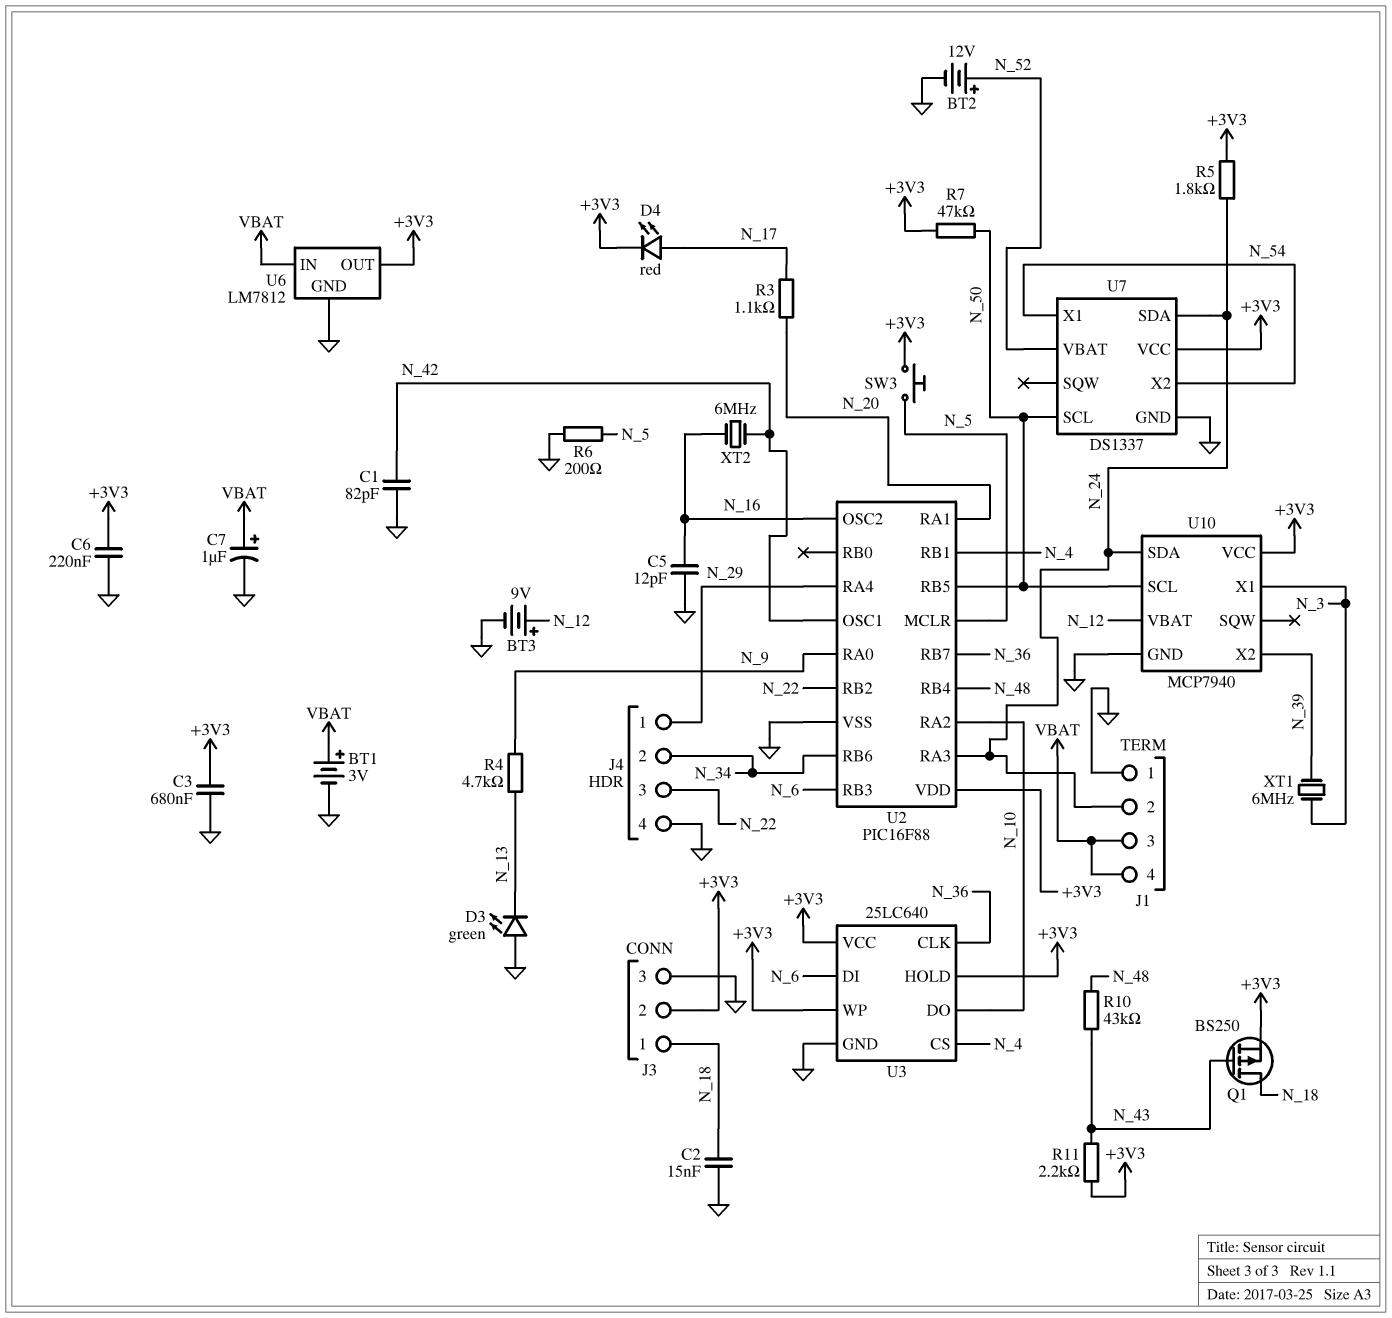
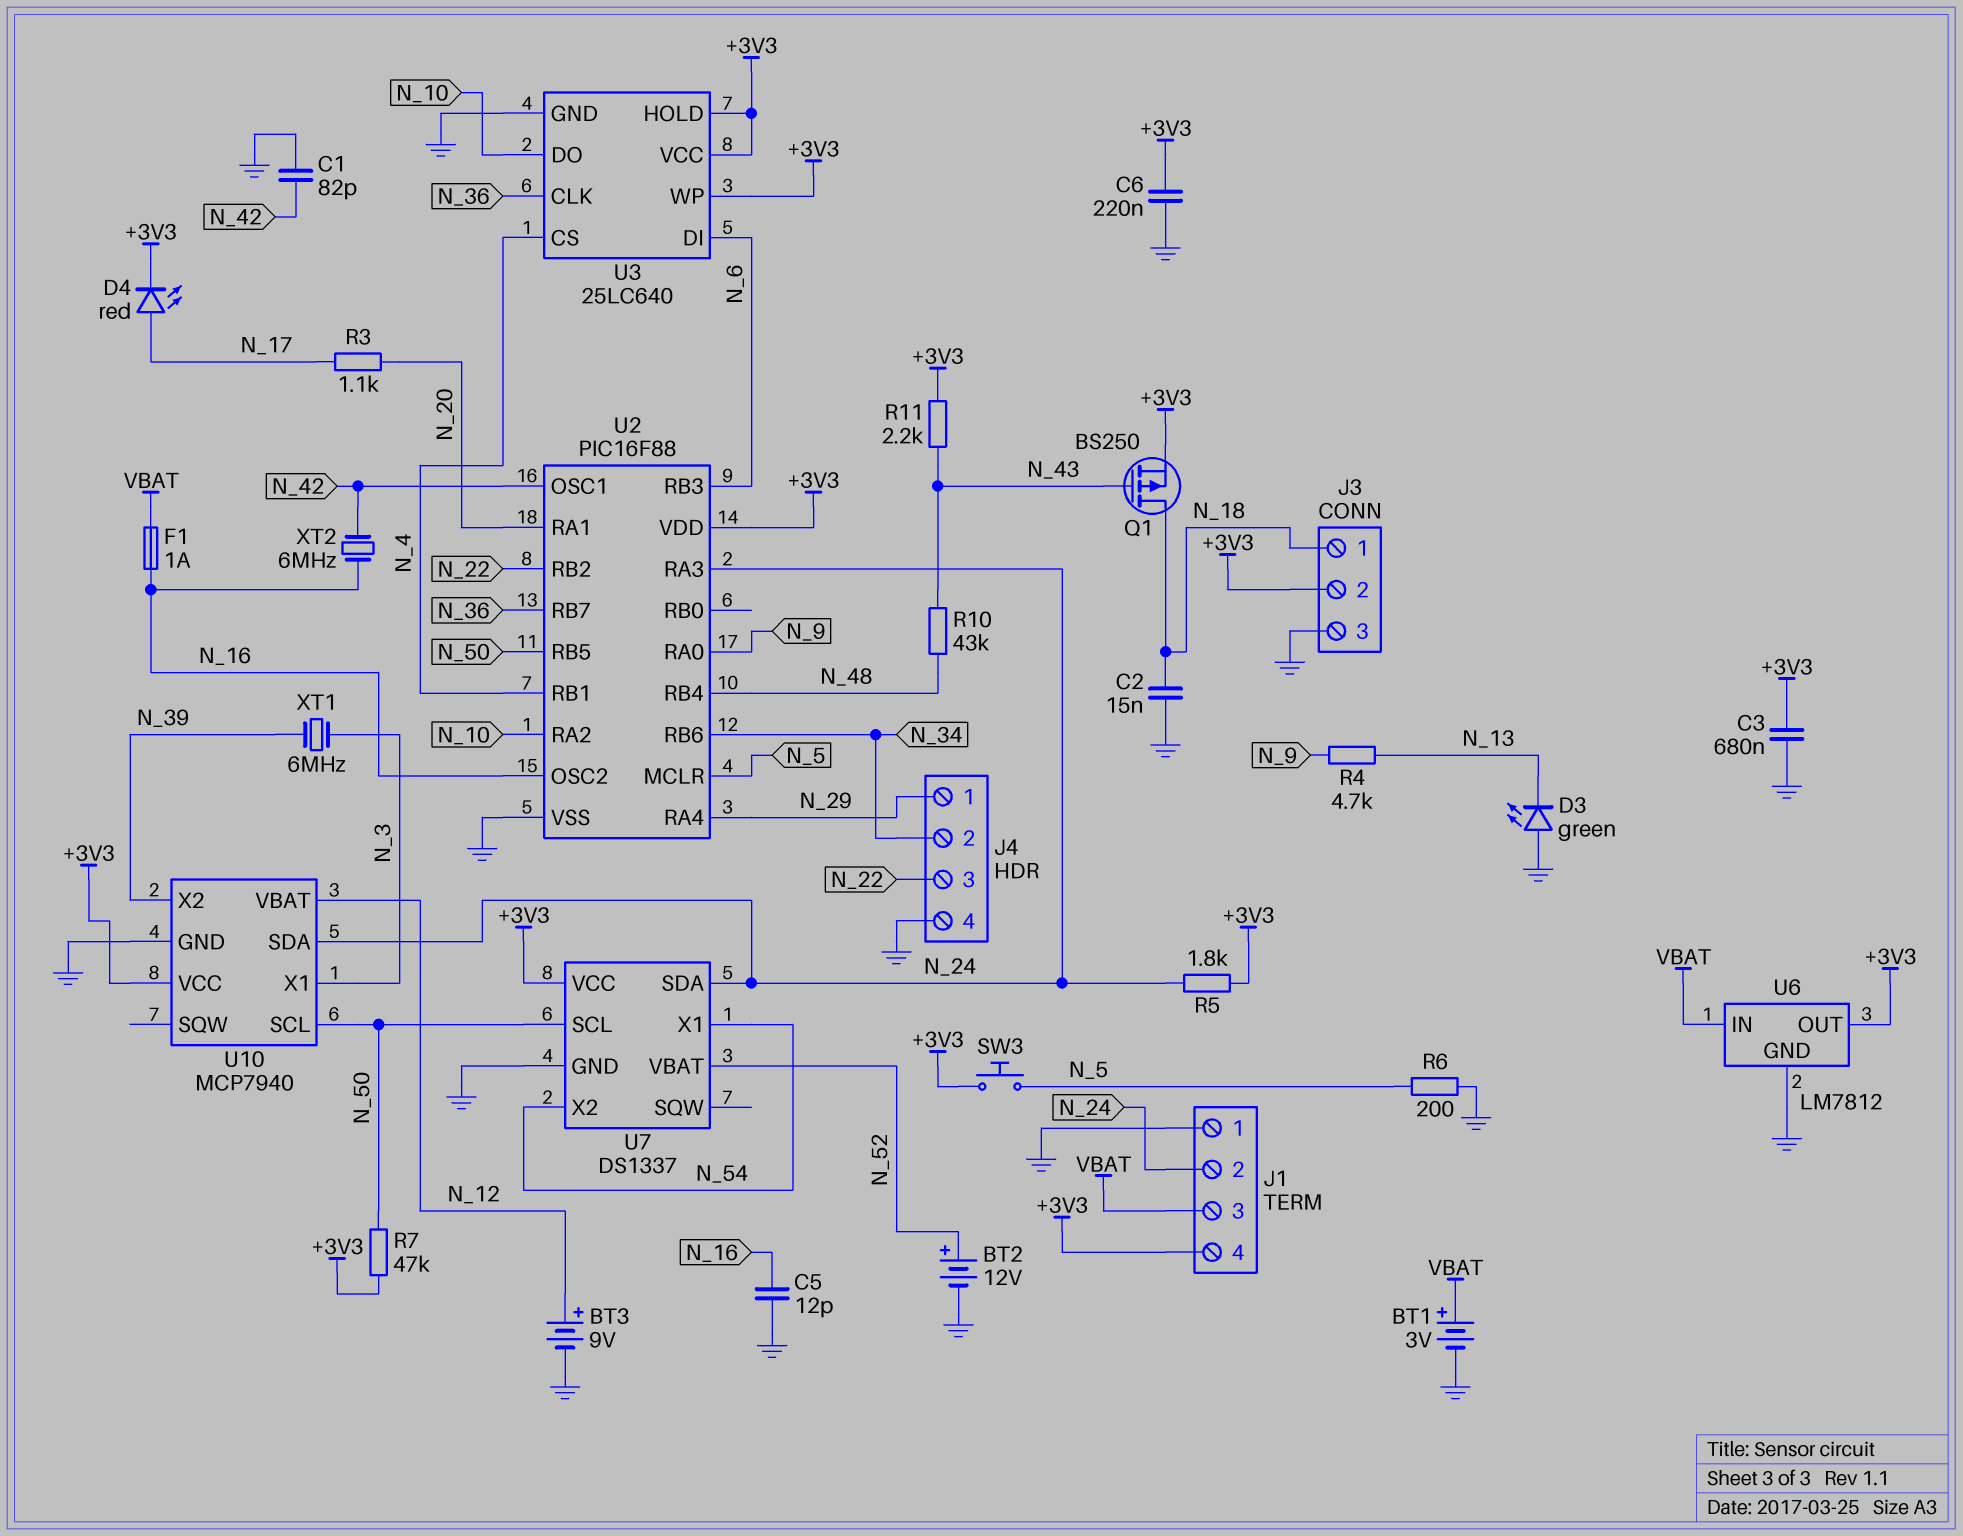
C7: 1uF (plus VBAT, minus GND) -> none
F1: none -> 1A (N_16, VBAT)
J1 pin 4: VBAT -> +3V3

